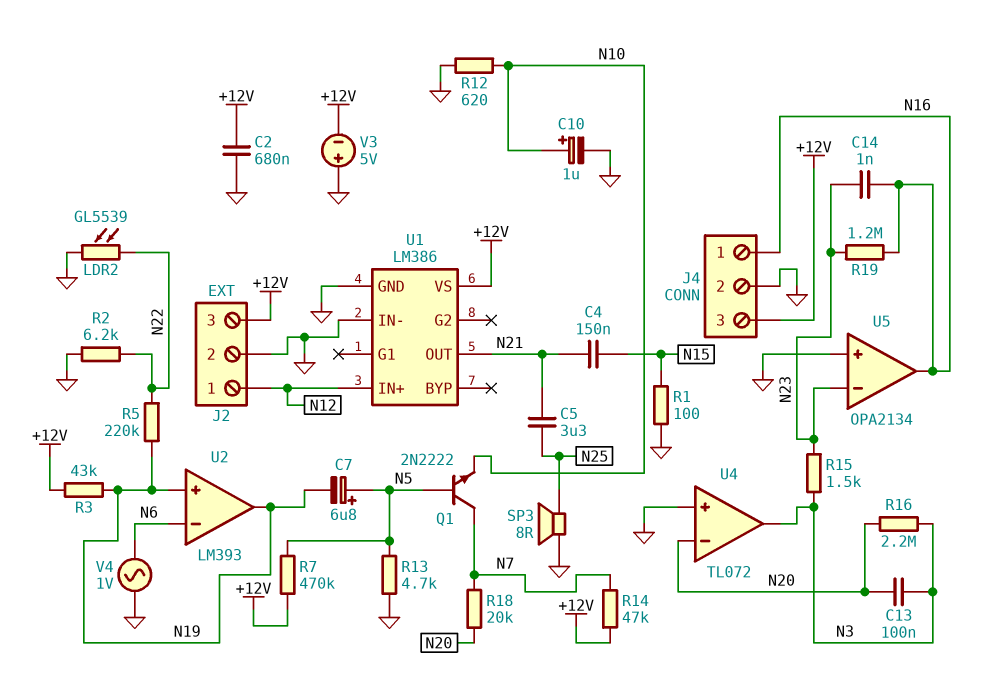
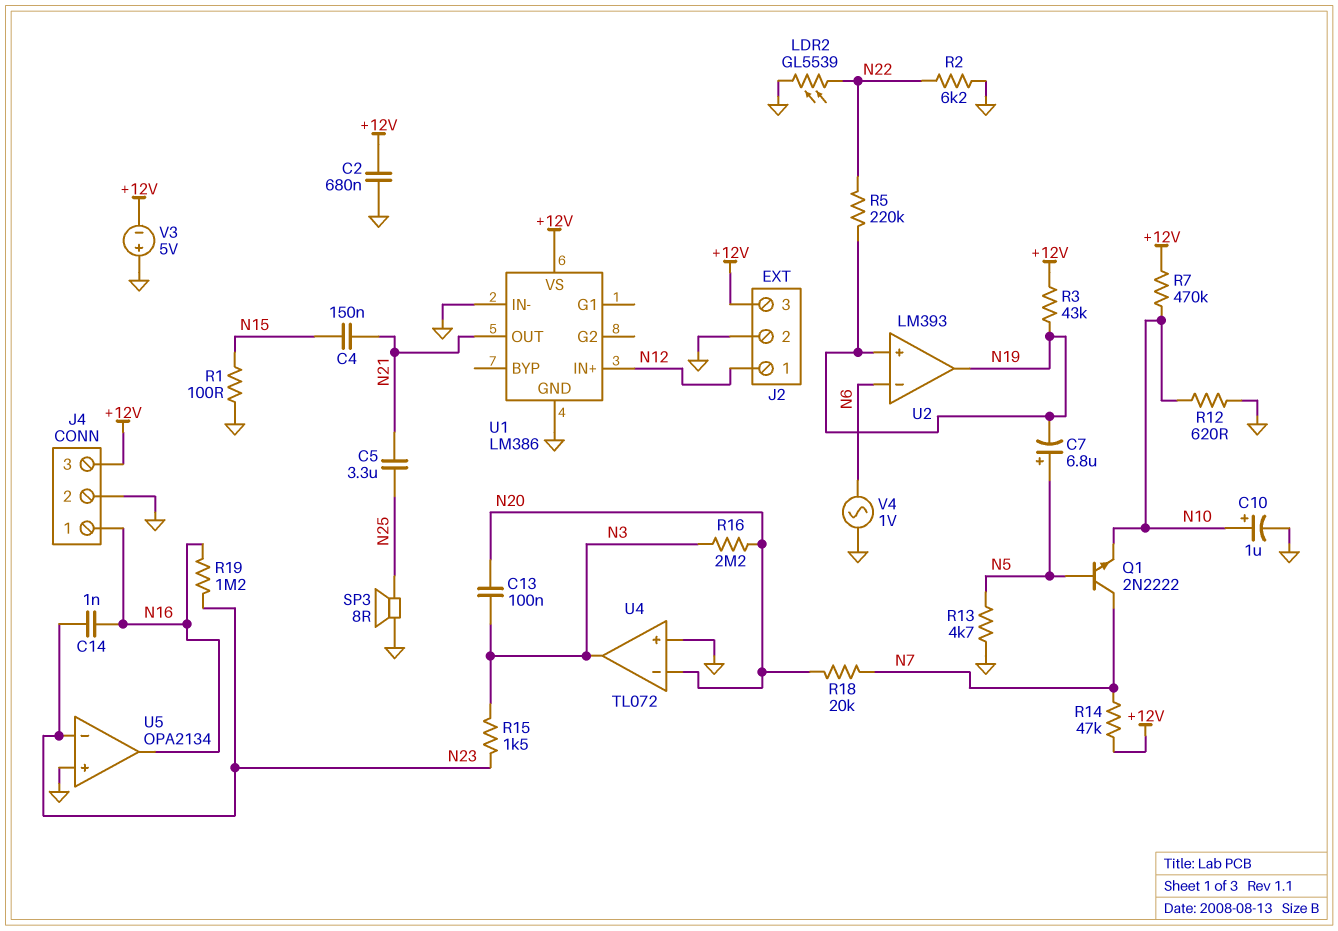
R7: 470k (+12V, N5) -> 470k (+12V, N10)

